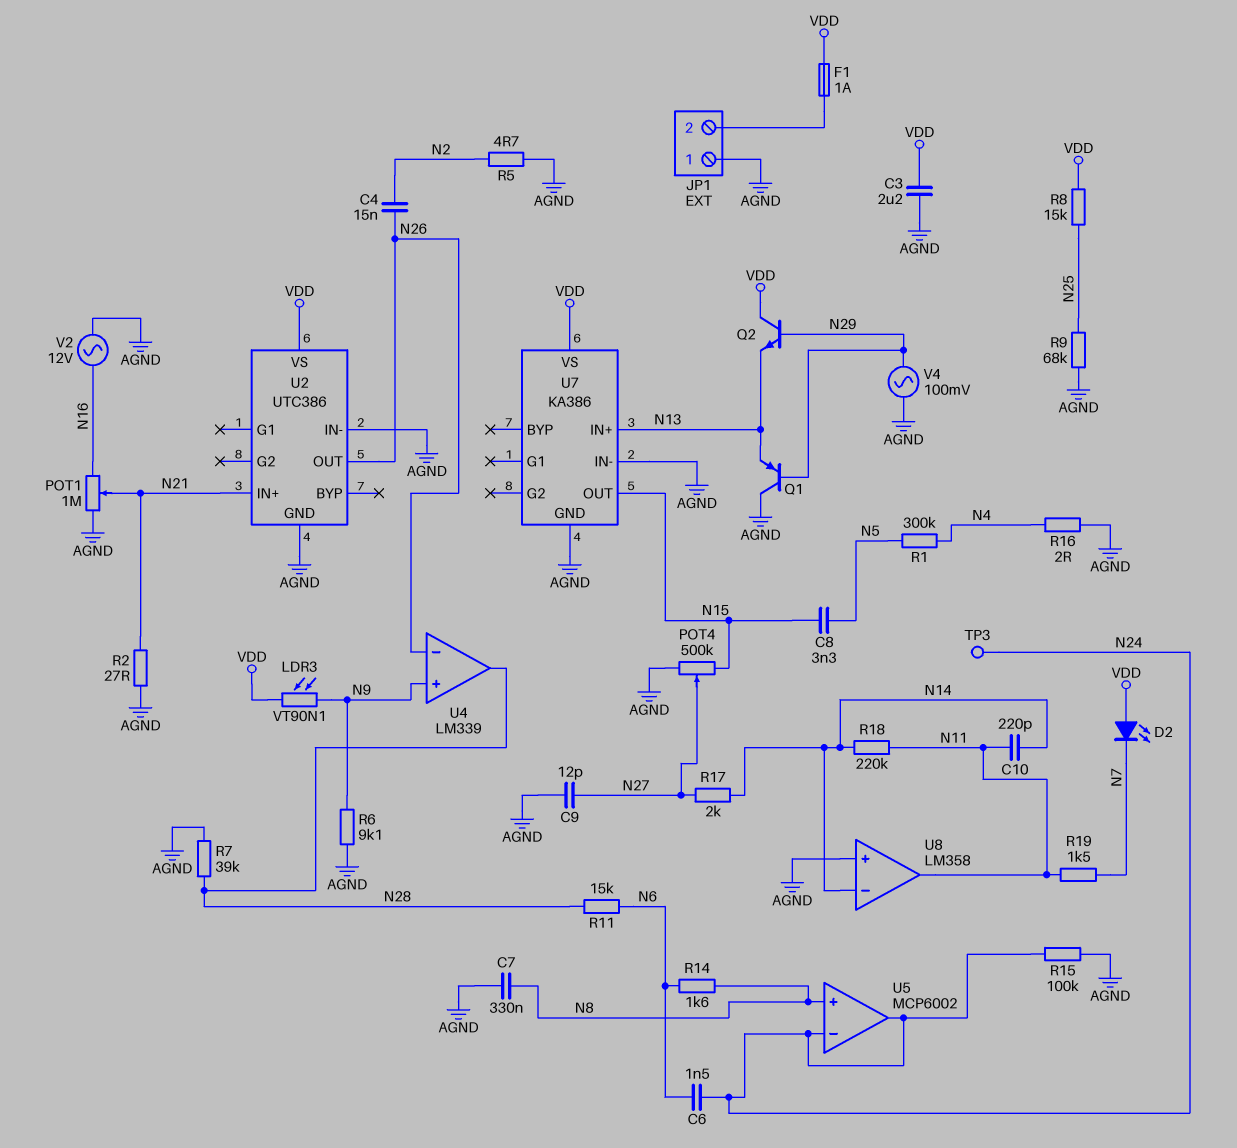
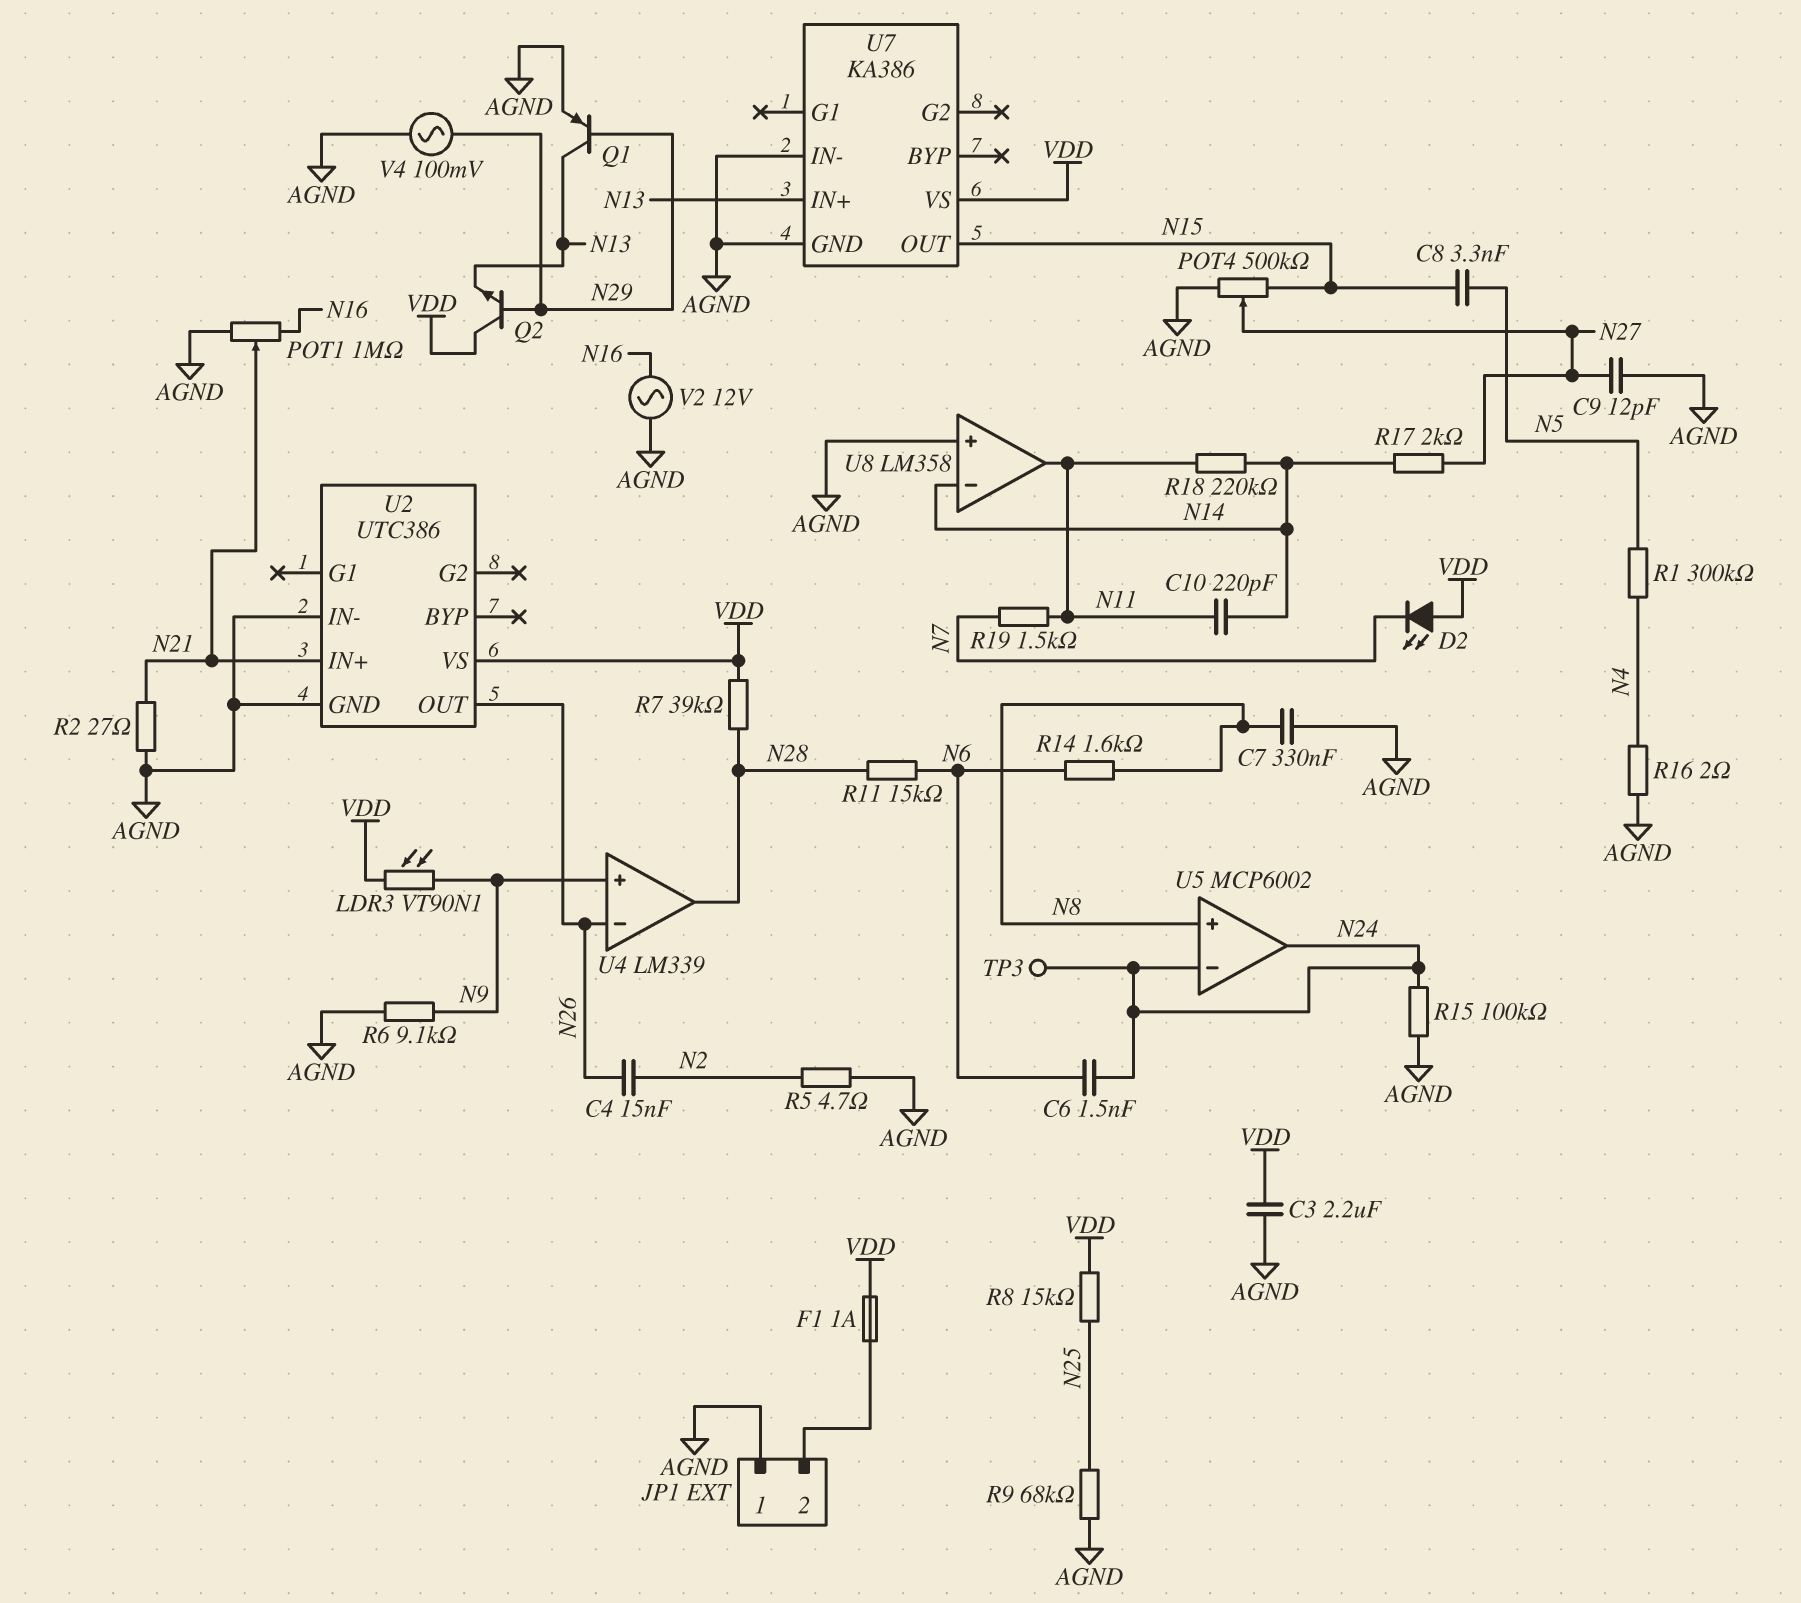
Q1: PNP (B N29, C AGND, E N13) -> PNP (B N29, C N13, E AGND)
R7: 39k (AGND, N28) -> 39k (N28, VDD)

